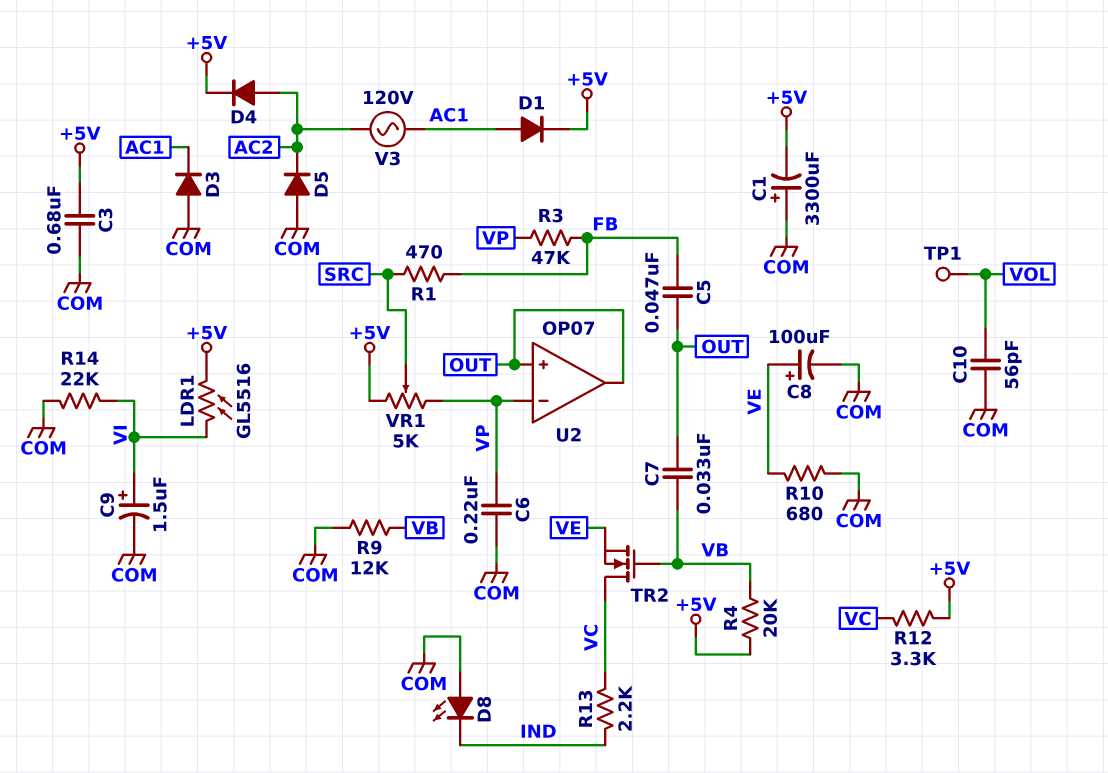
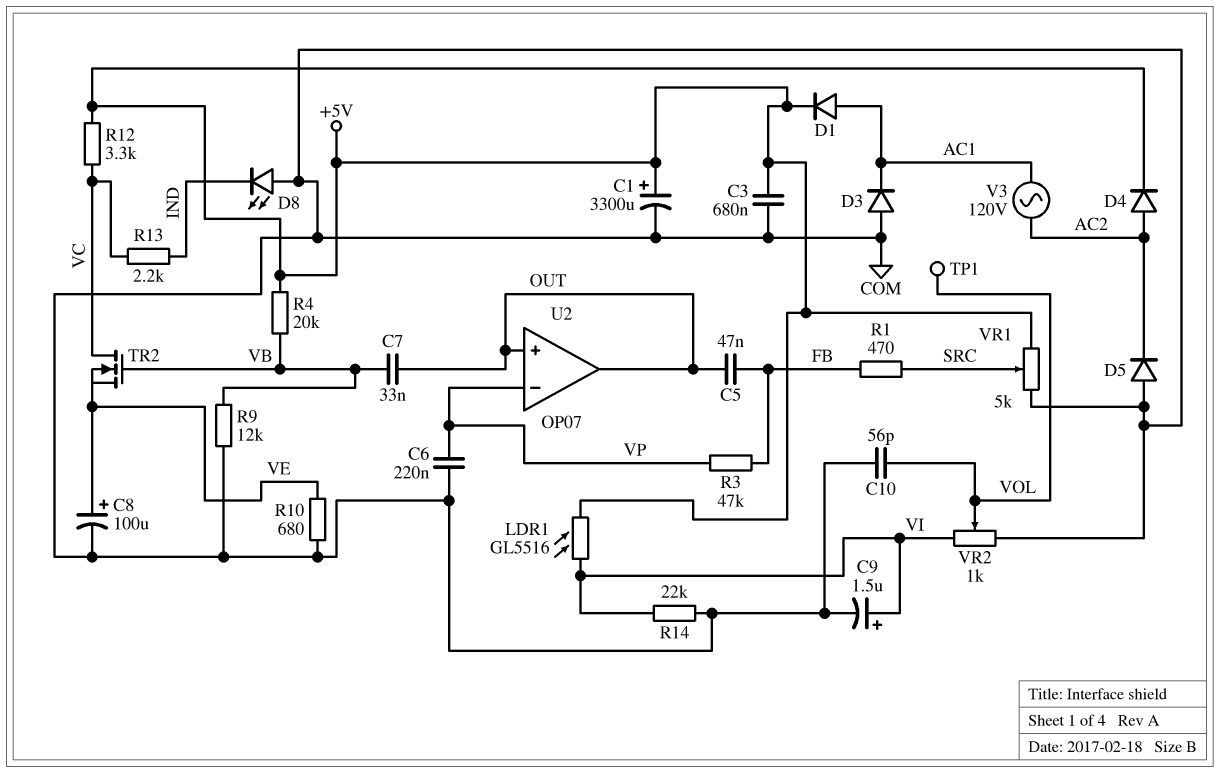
C1: 3300uF (plus COM, minus +5V) -> 3300uF (plus +5V, minus COM)
VR1: 5k (+5V, VP, wiper SRC) -> 5k (+5V, COM, wiper SRC)
VR2: none -> 1k (COM, VI, wiper VOL)

